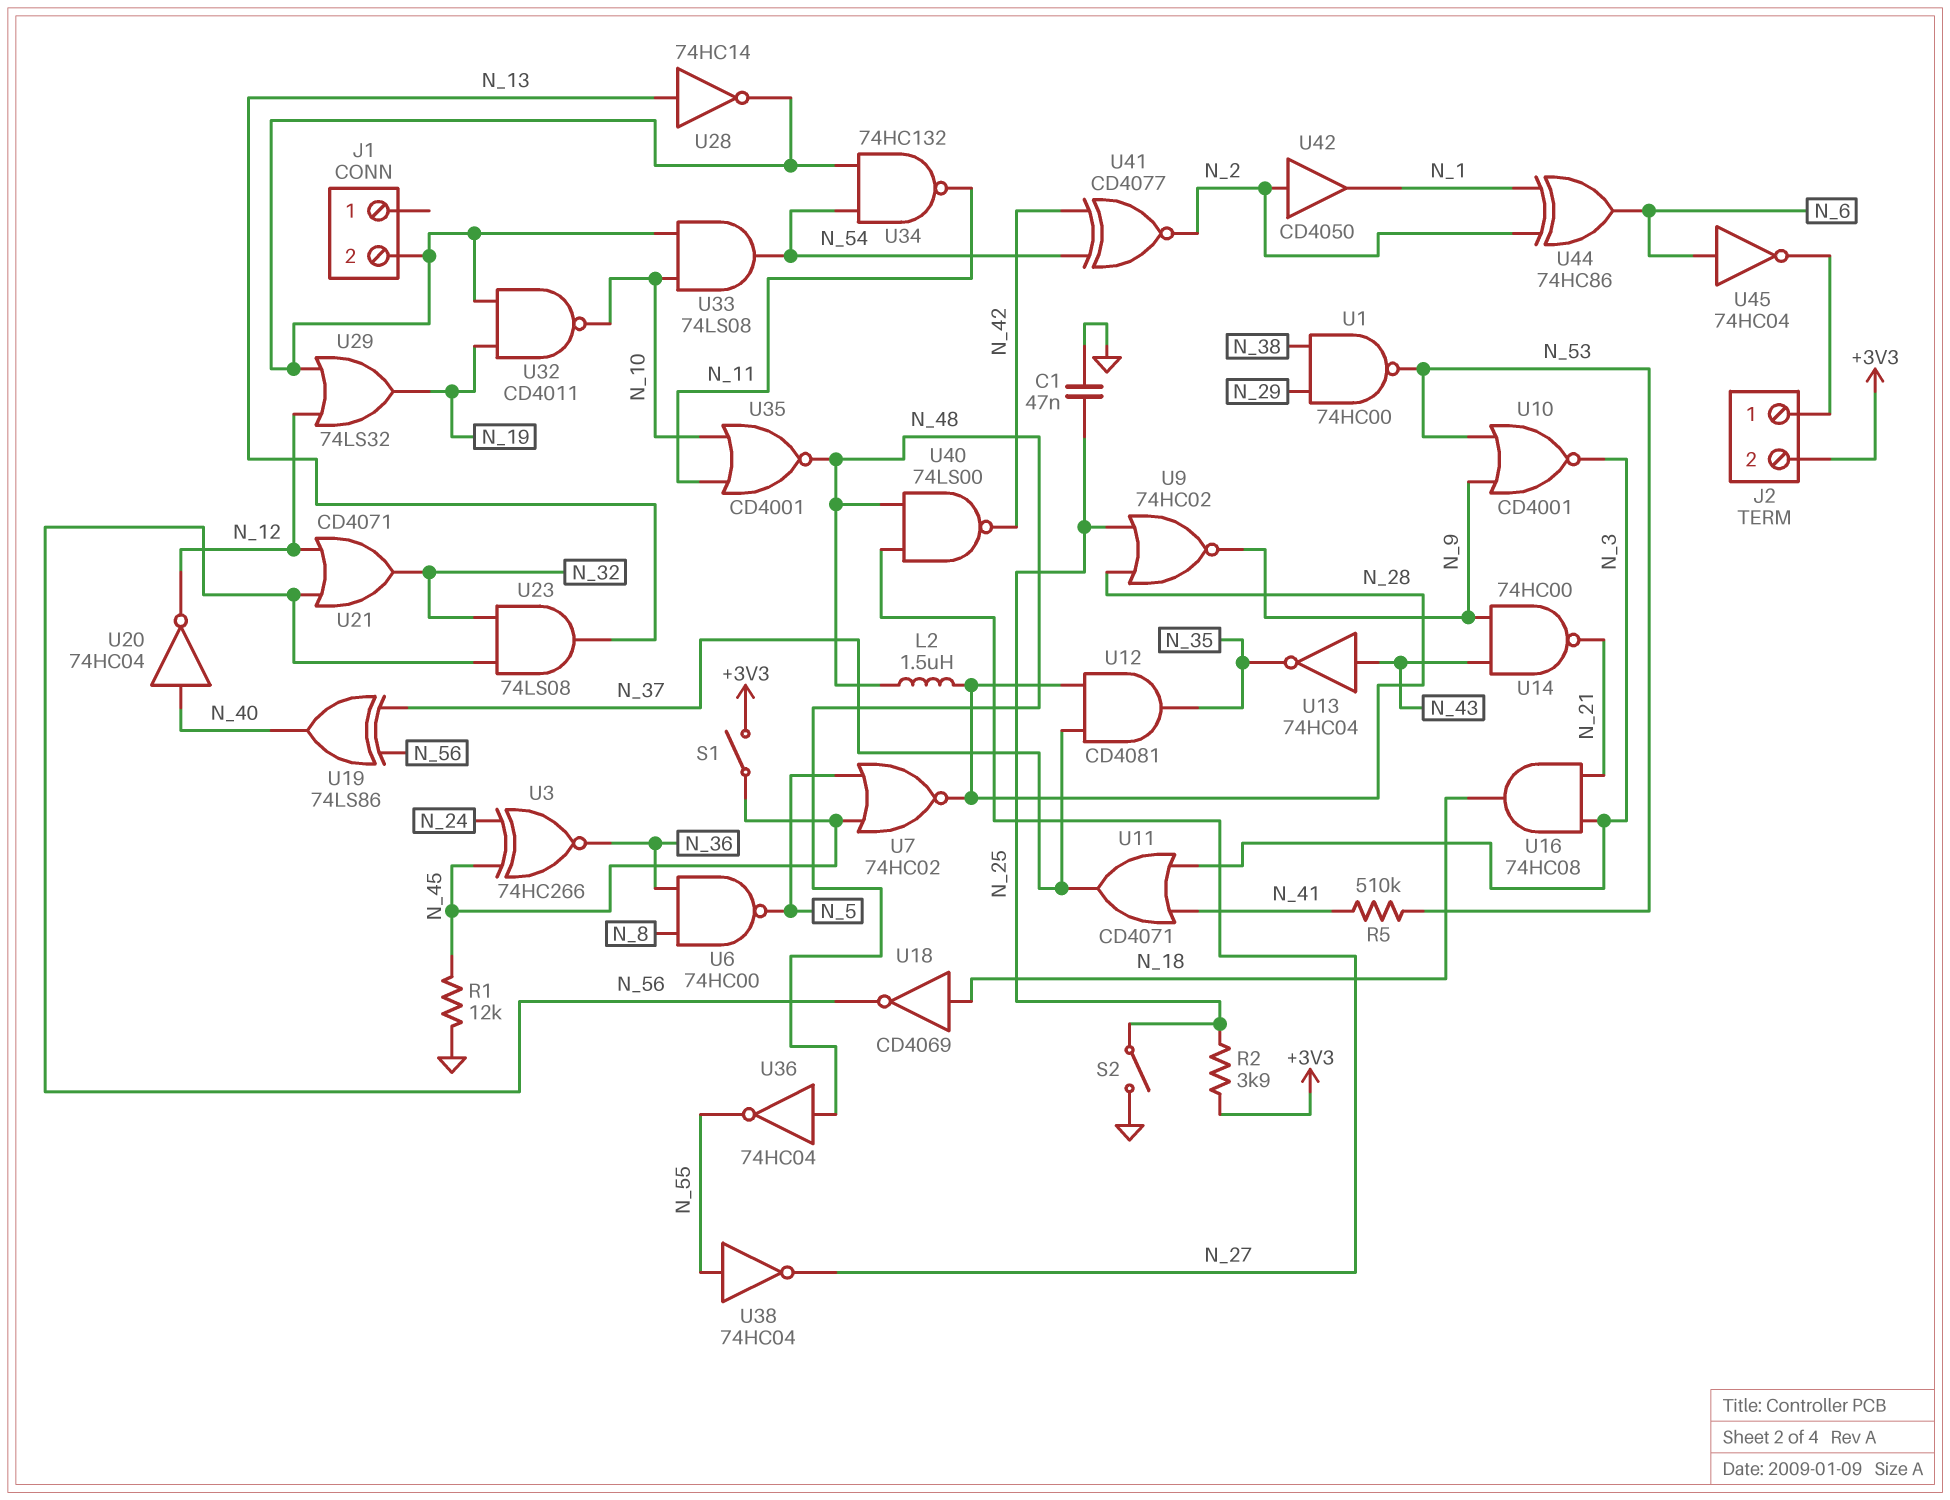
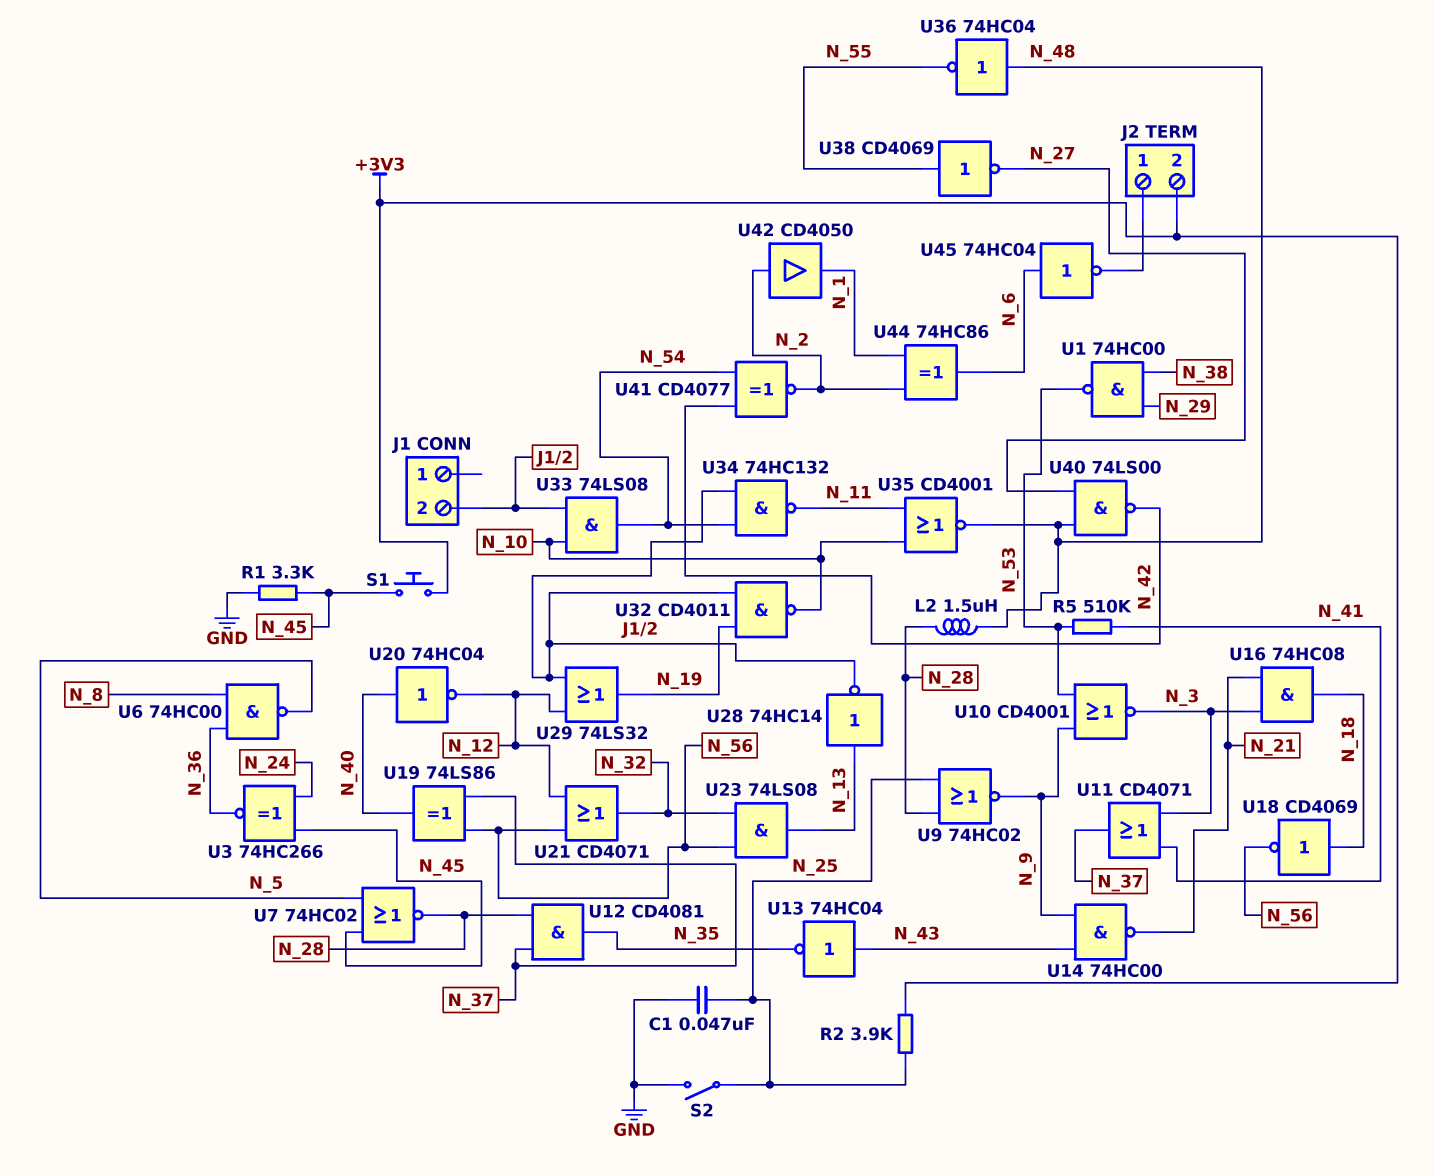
R1: 12k (GND, N_45) -> 3.3k (GND, N_45)
S1: switch (+3V3, N_45) -> button (+3V3, N_45)
U38: NOT 74HC04 (in N_55, out N_27) -> NOT CD4069 (in N_55, out N_27)

